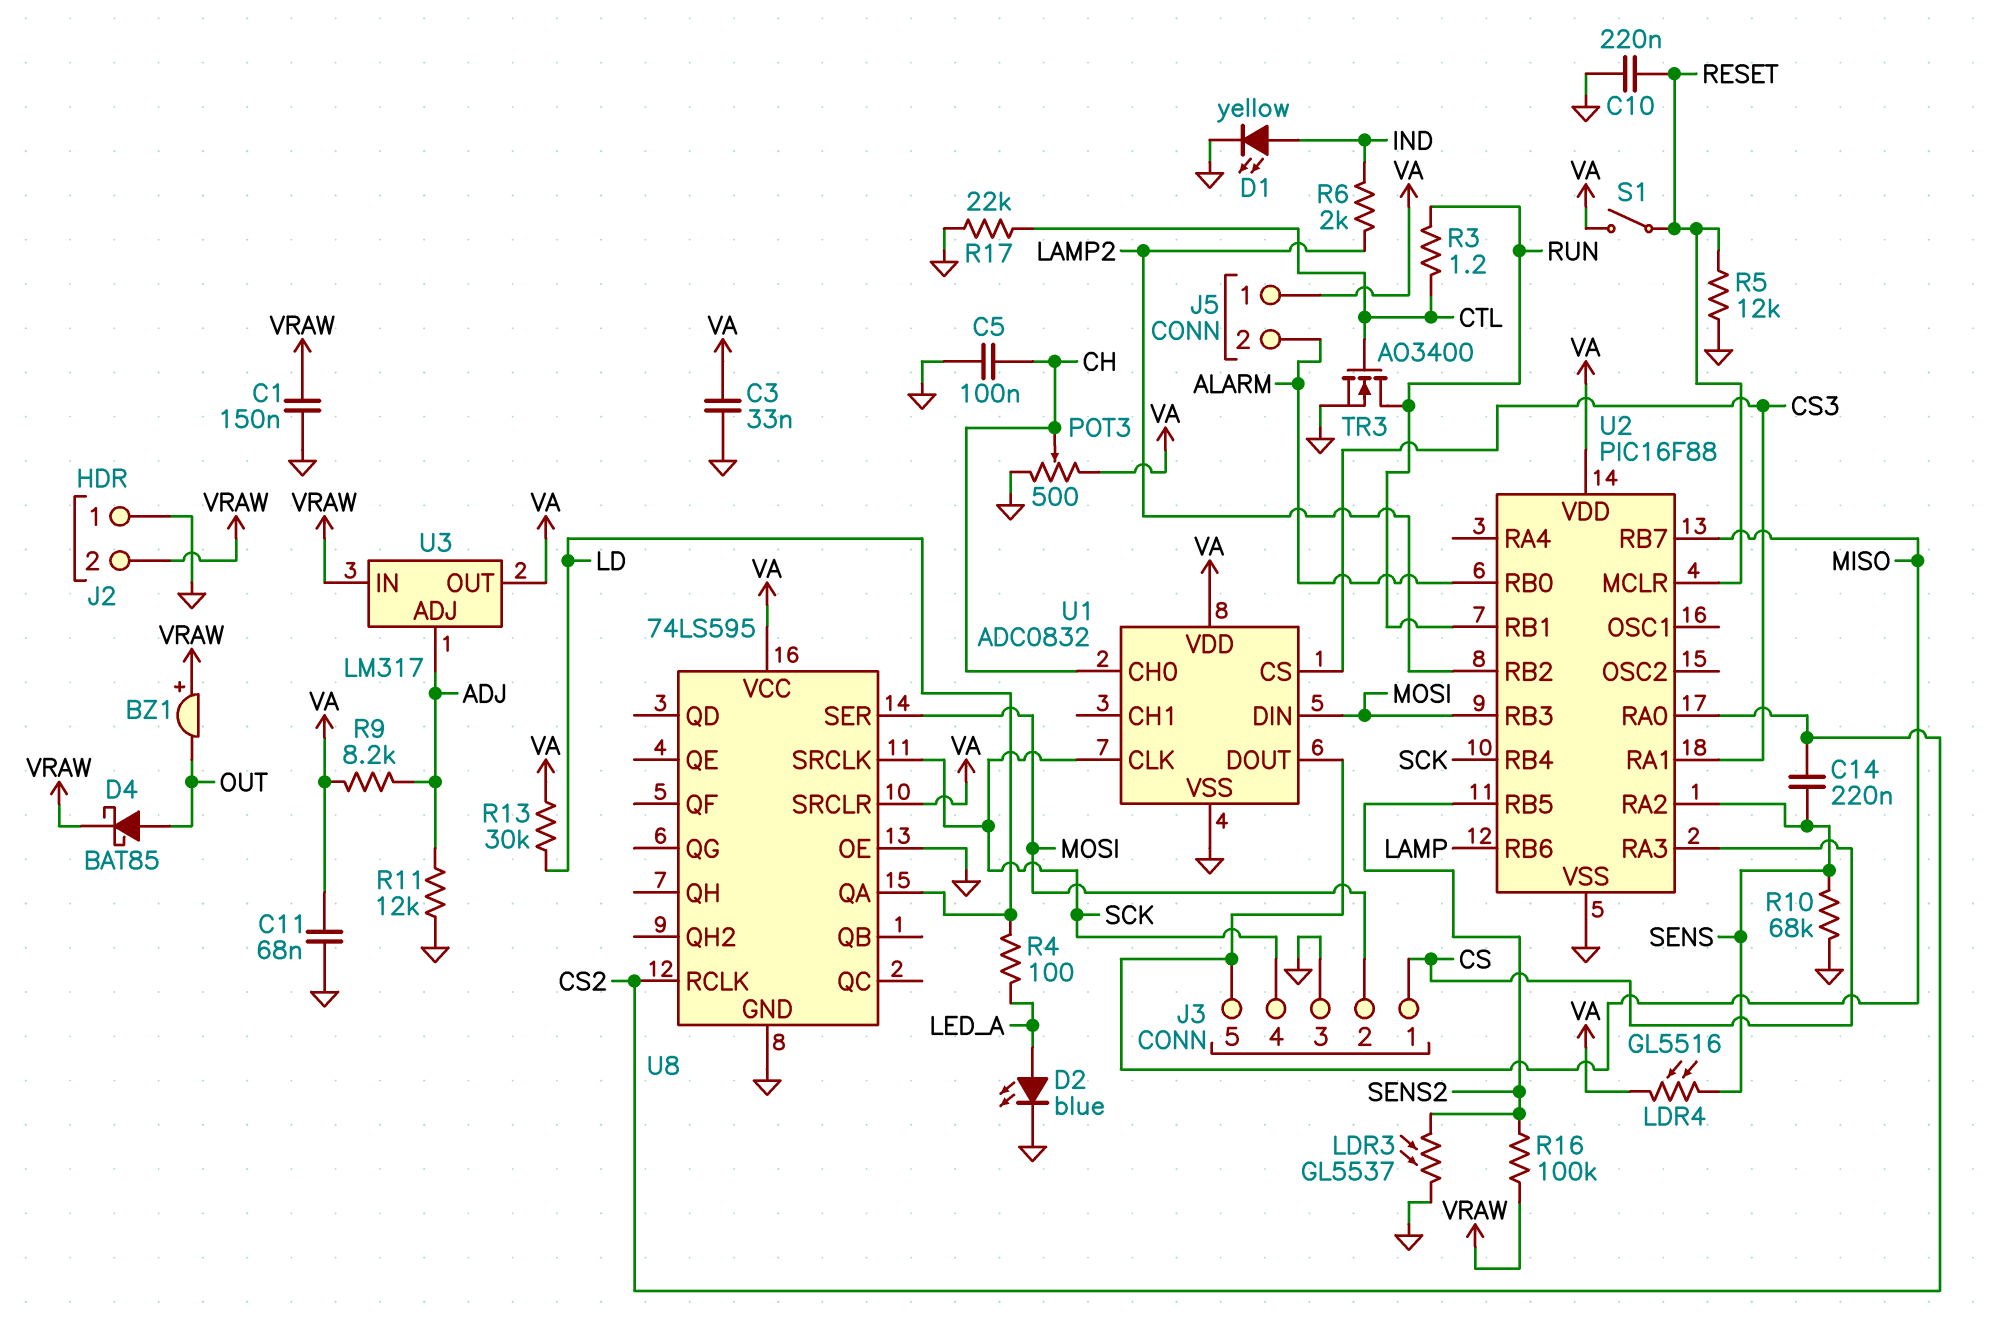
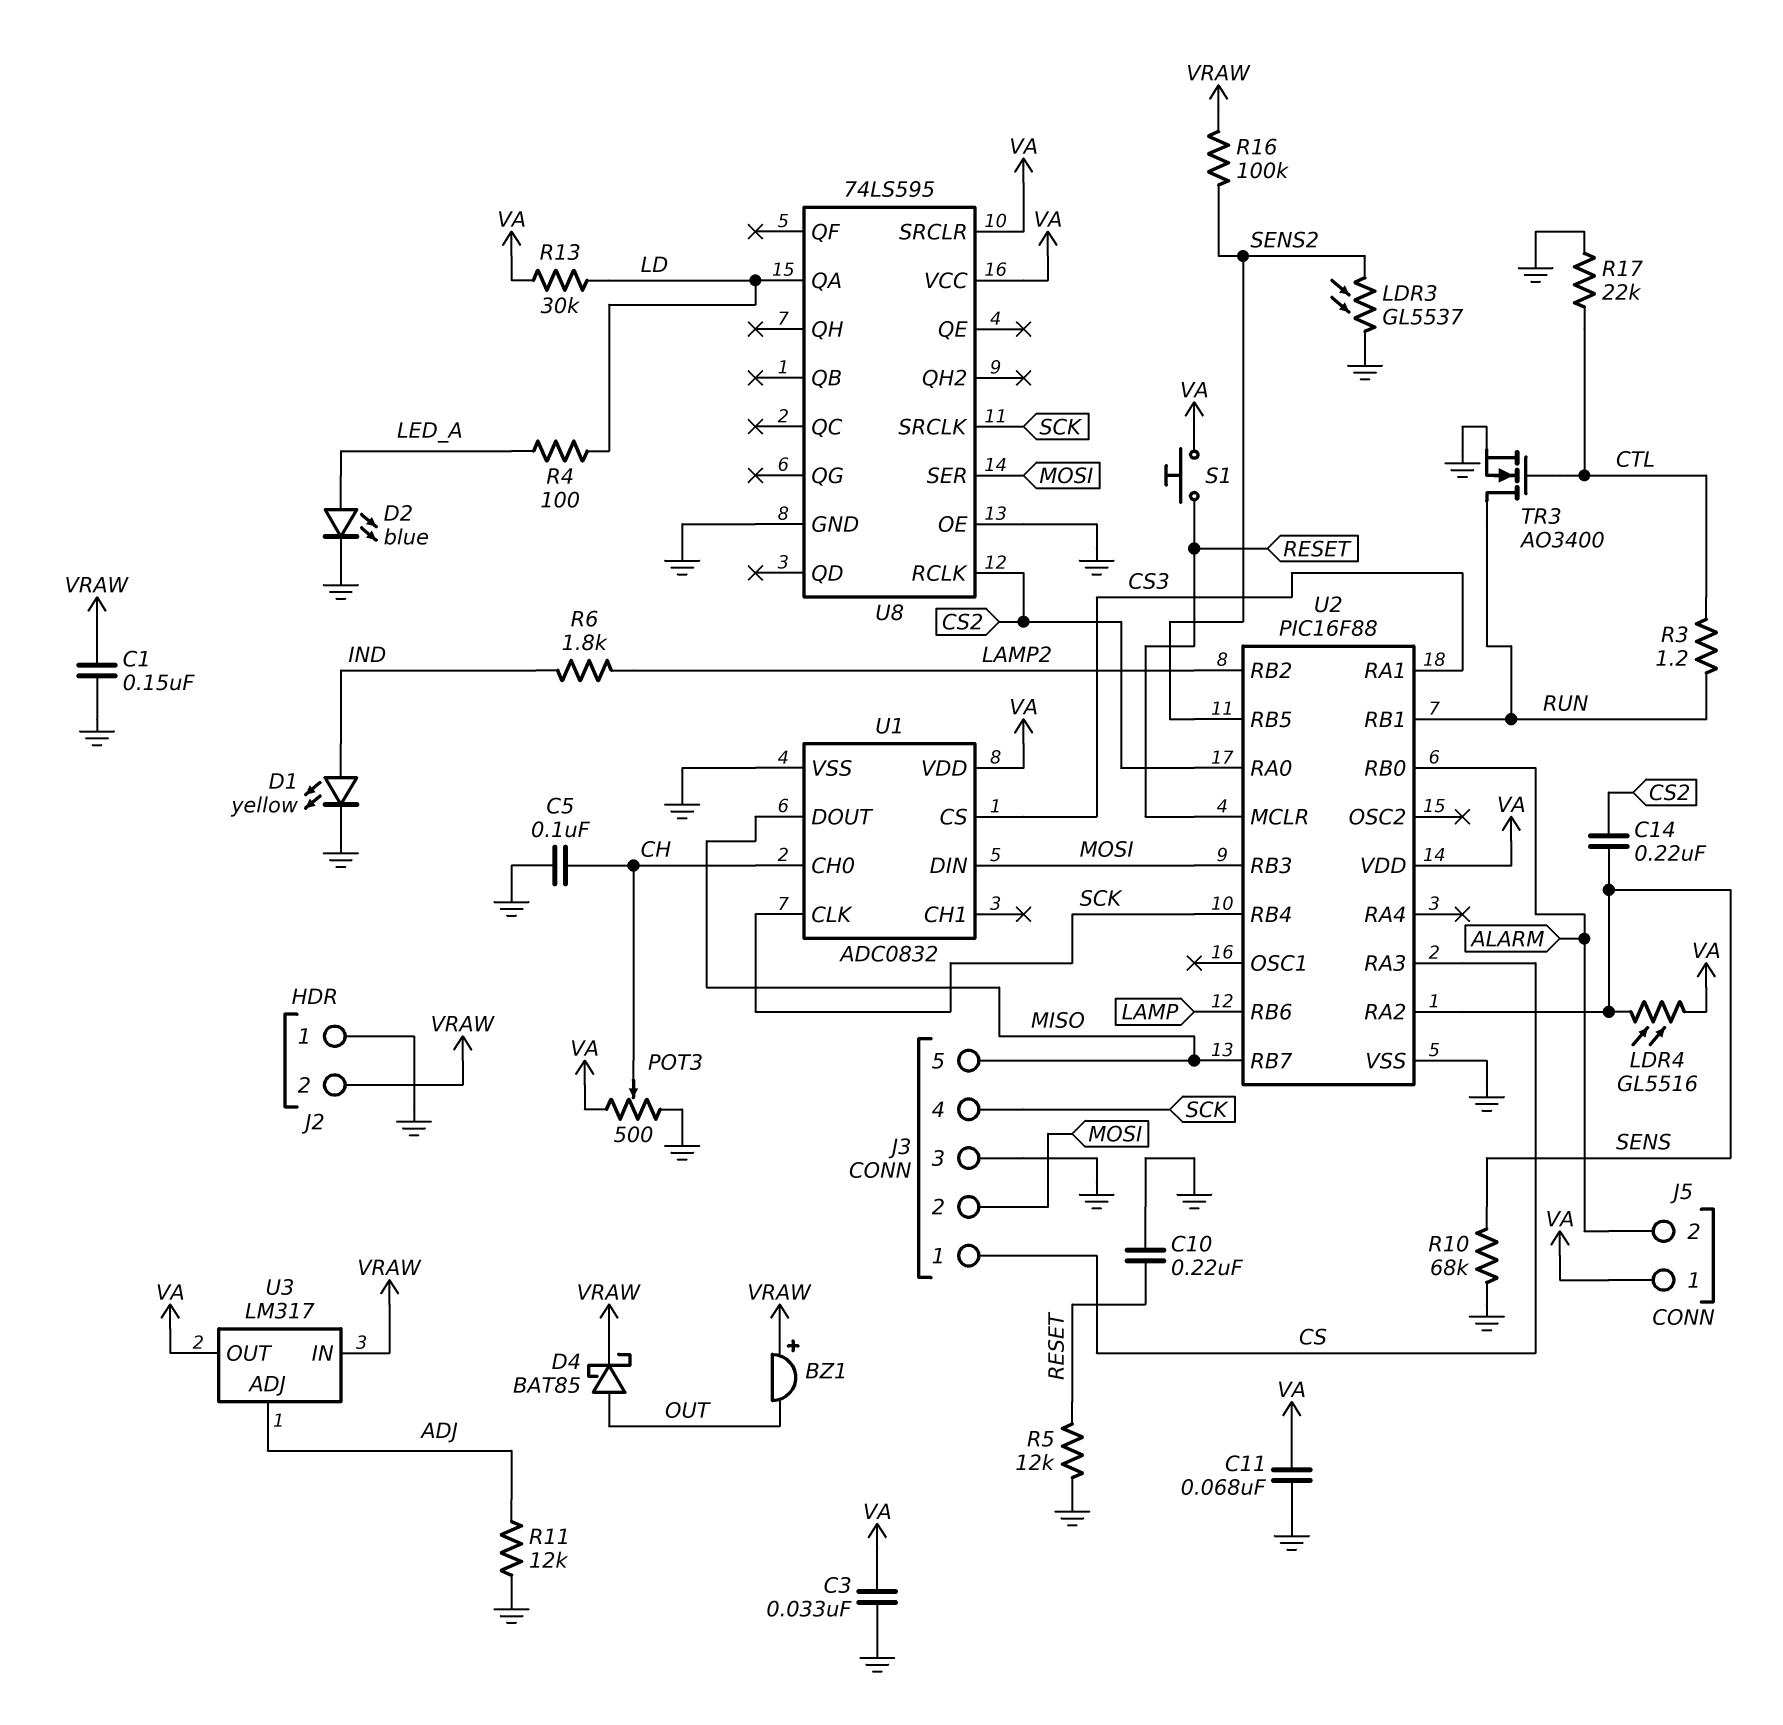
R6: 2k (IND, LAMP2) -> 1.8k (IND, LAMP2)
R9: 8.2k (ADJ, VA) -> none
S1: switch (RESET, VA) -> button (RESET, VA)

